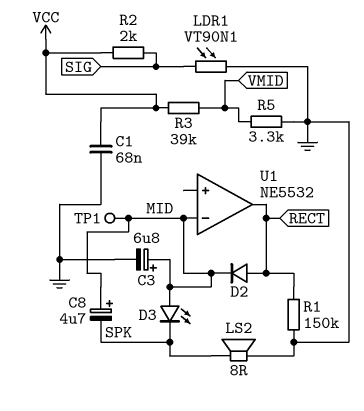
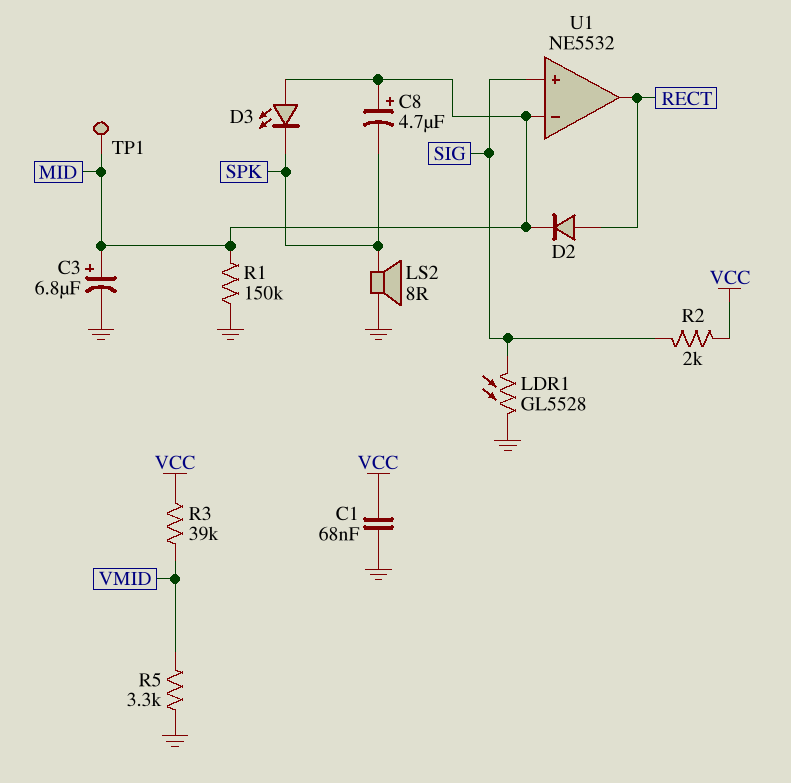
LDR1: VT90N1 (GND, SIG) -> GL5528 (GND, SIG)
R1: 150k (GND, RECT) -> 150k (GND, MID)
U1 pin in+: none -> SIG

